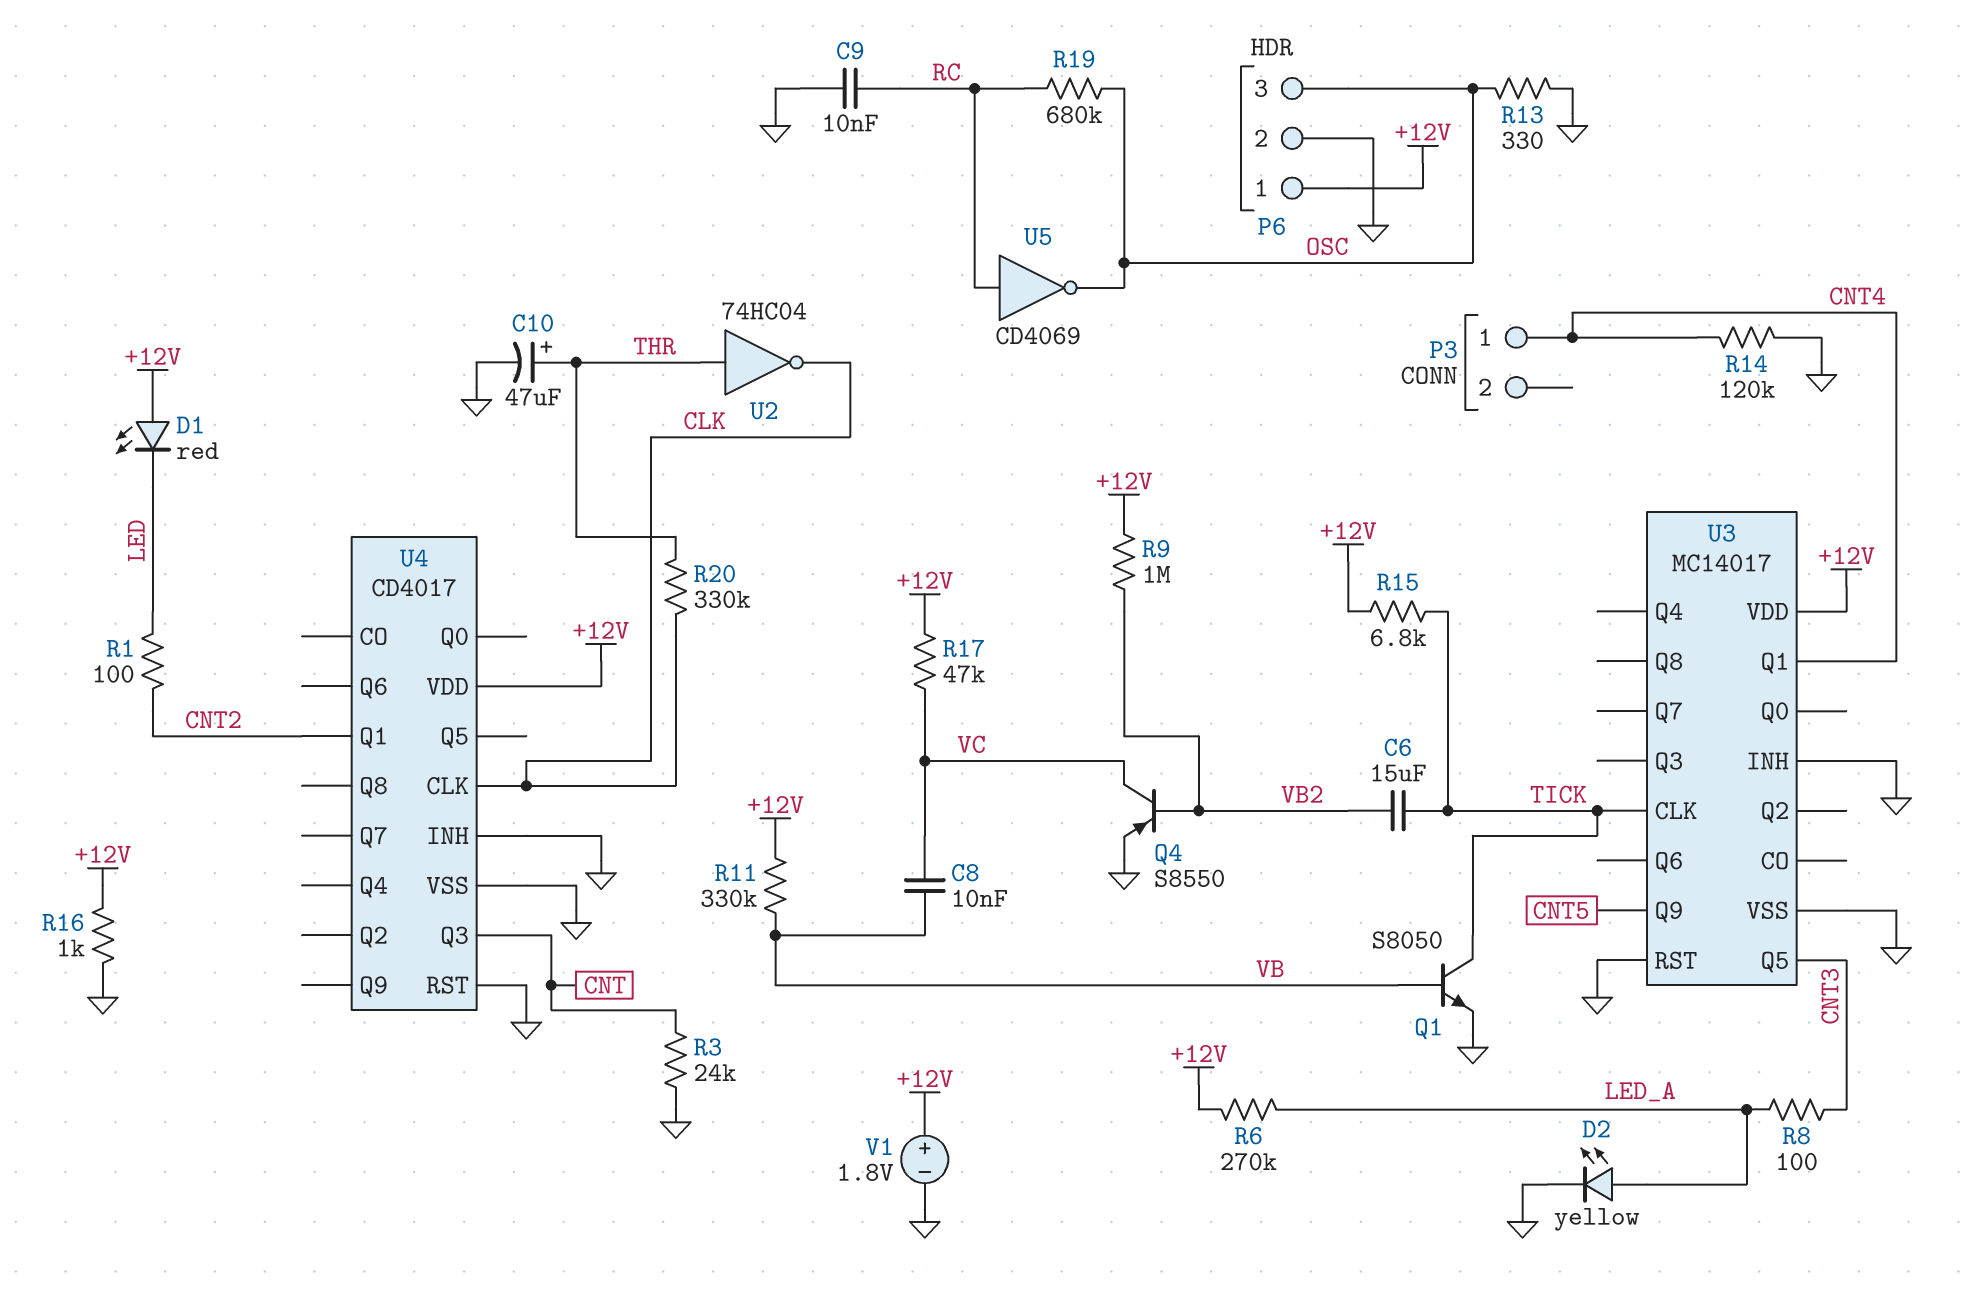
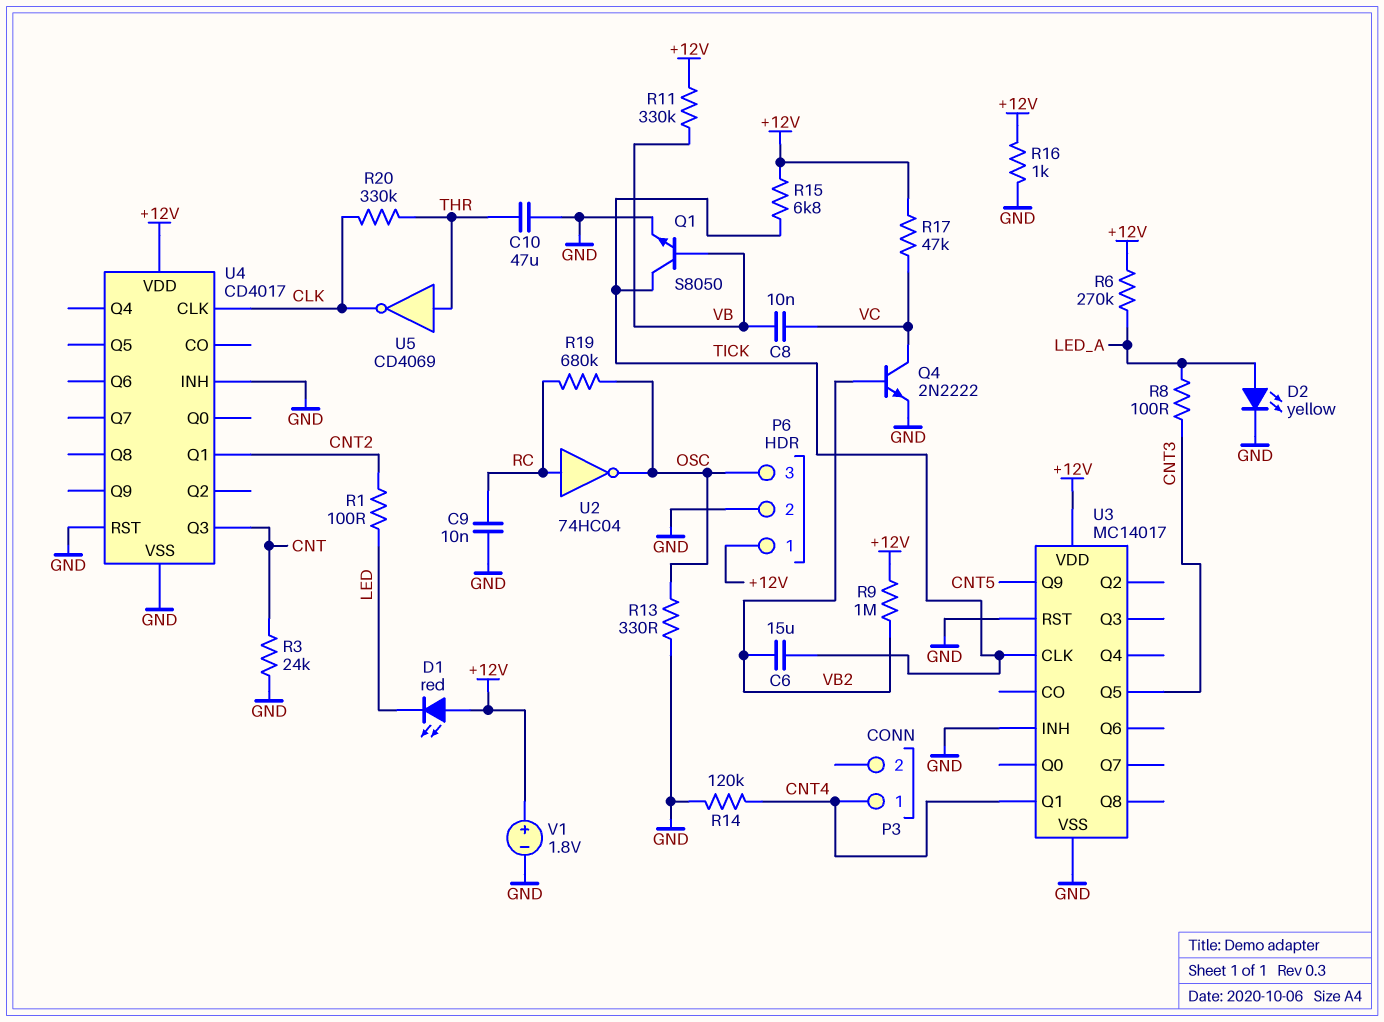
C10: 47uF (plus THR, minus GND) -> 47uF (GND, THR)
Q4: PNP S8550 (B VB2, C VC, E GND) -> NPN 2N2222 (B VB2, C VC, E GND)
U2: NOT 74HC04 (in THR, out CLK) -> NOT 74HC04 (in RC, out OSC)
U5: NOT CD4069 (in RC, out OSC) -> NOT CD4069 (in THR, out CLK)

